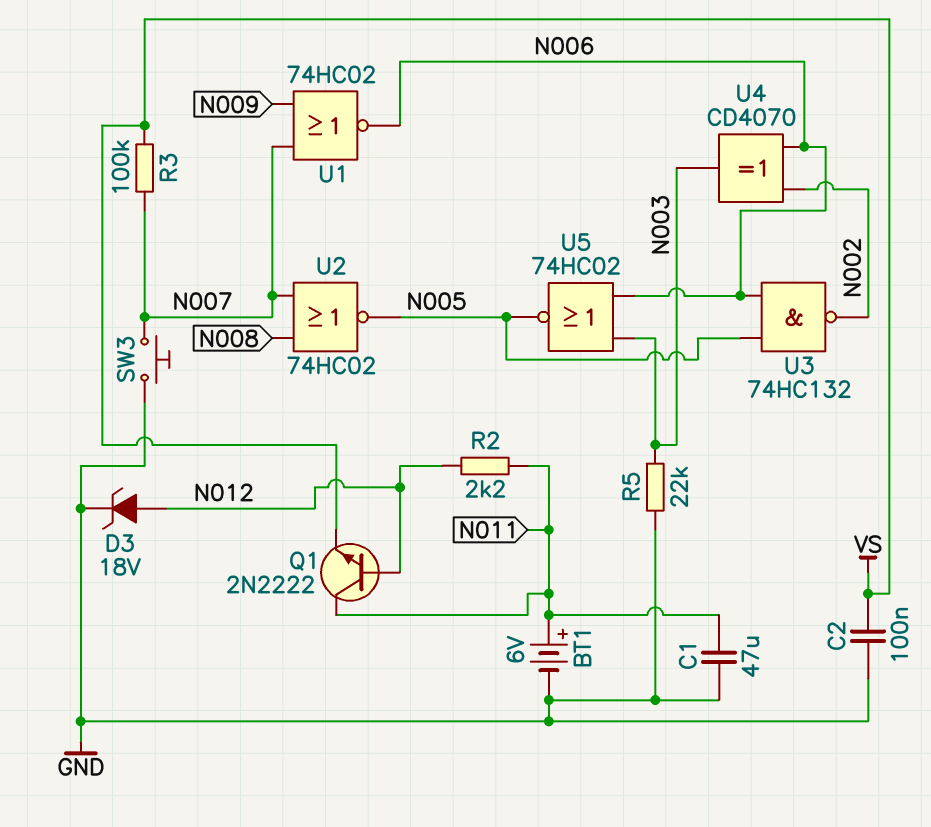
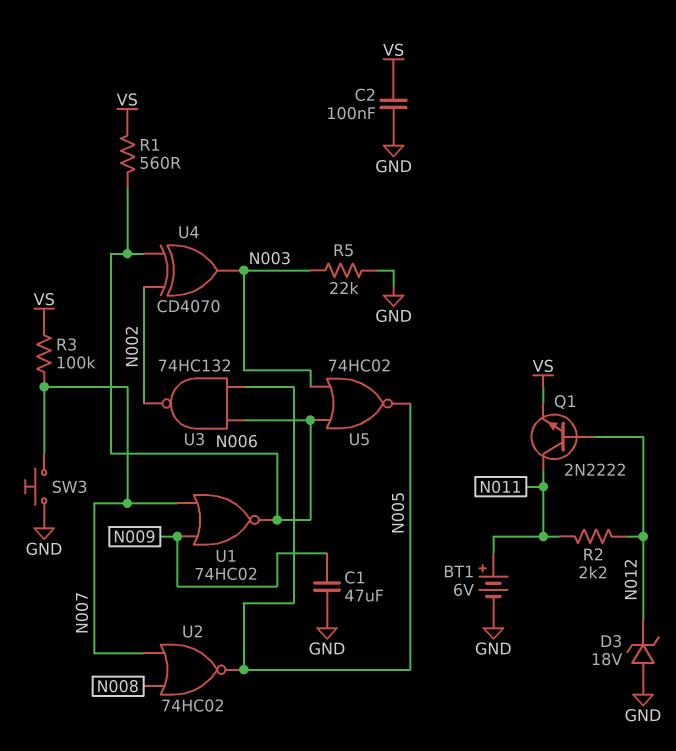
C1: 47uF (GND, N011) -> 47uF (GND, N009)
D3: zener 18V (A N012, K GND) -> zener 18V (A GND, K N012)
R1: none -> 560 (N006, VS)

